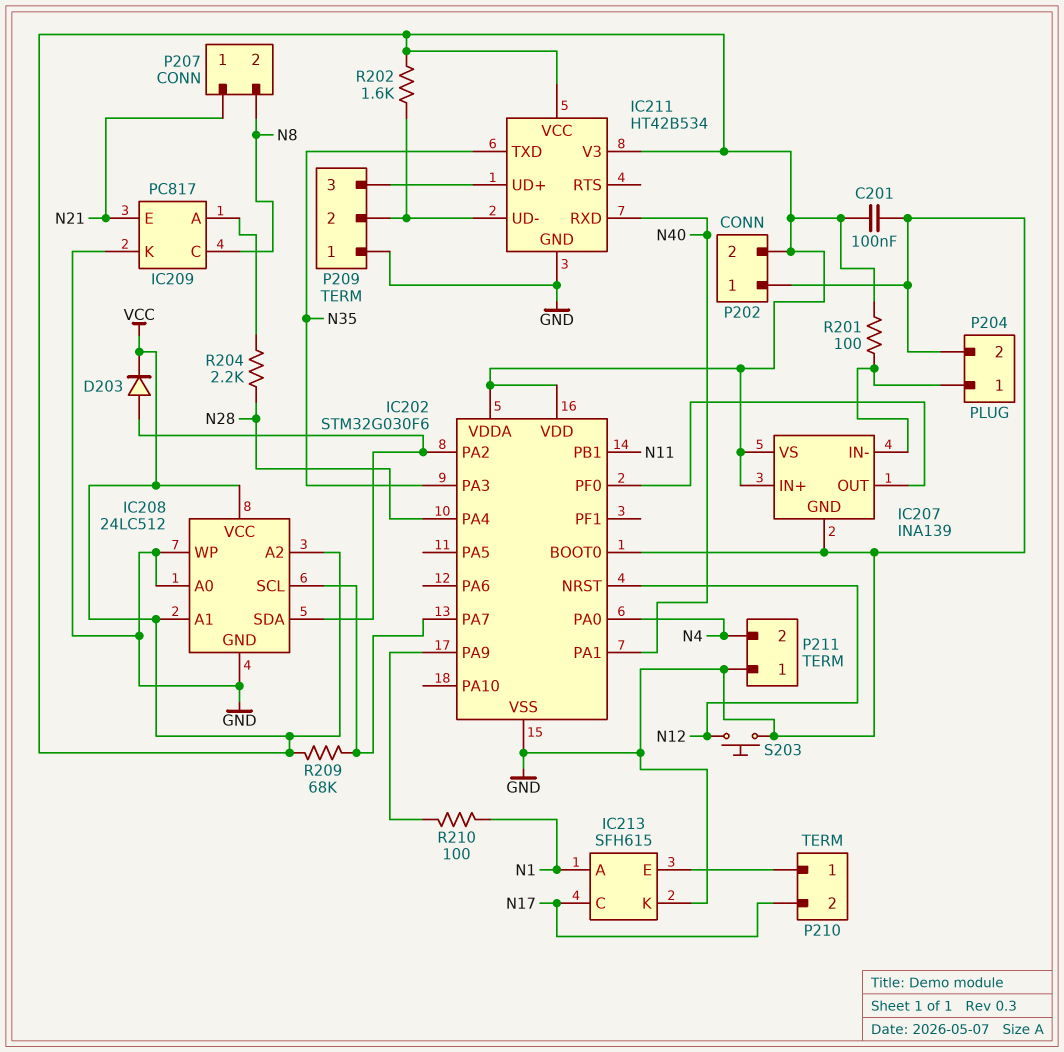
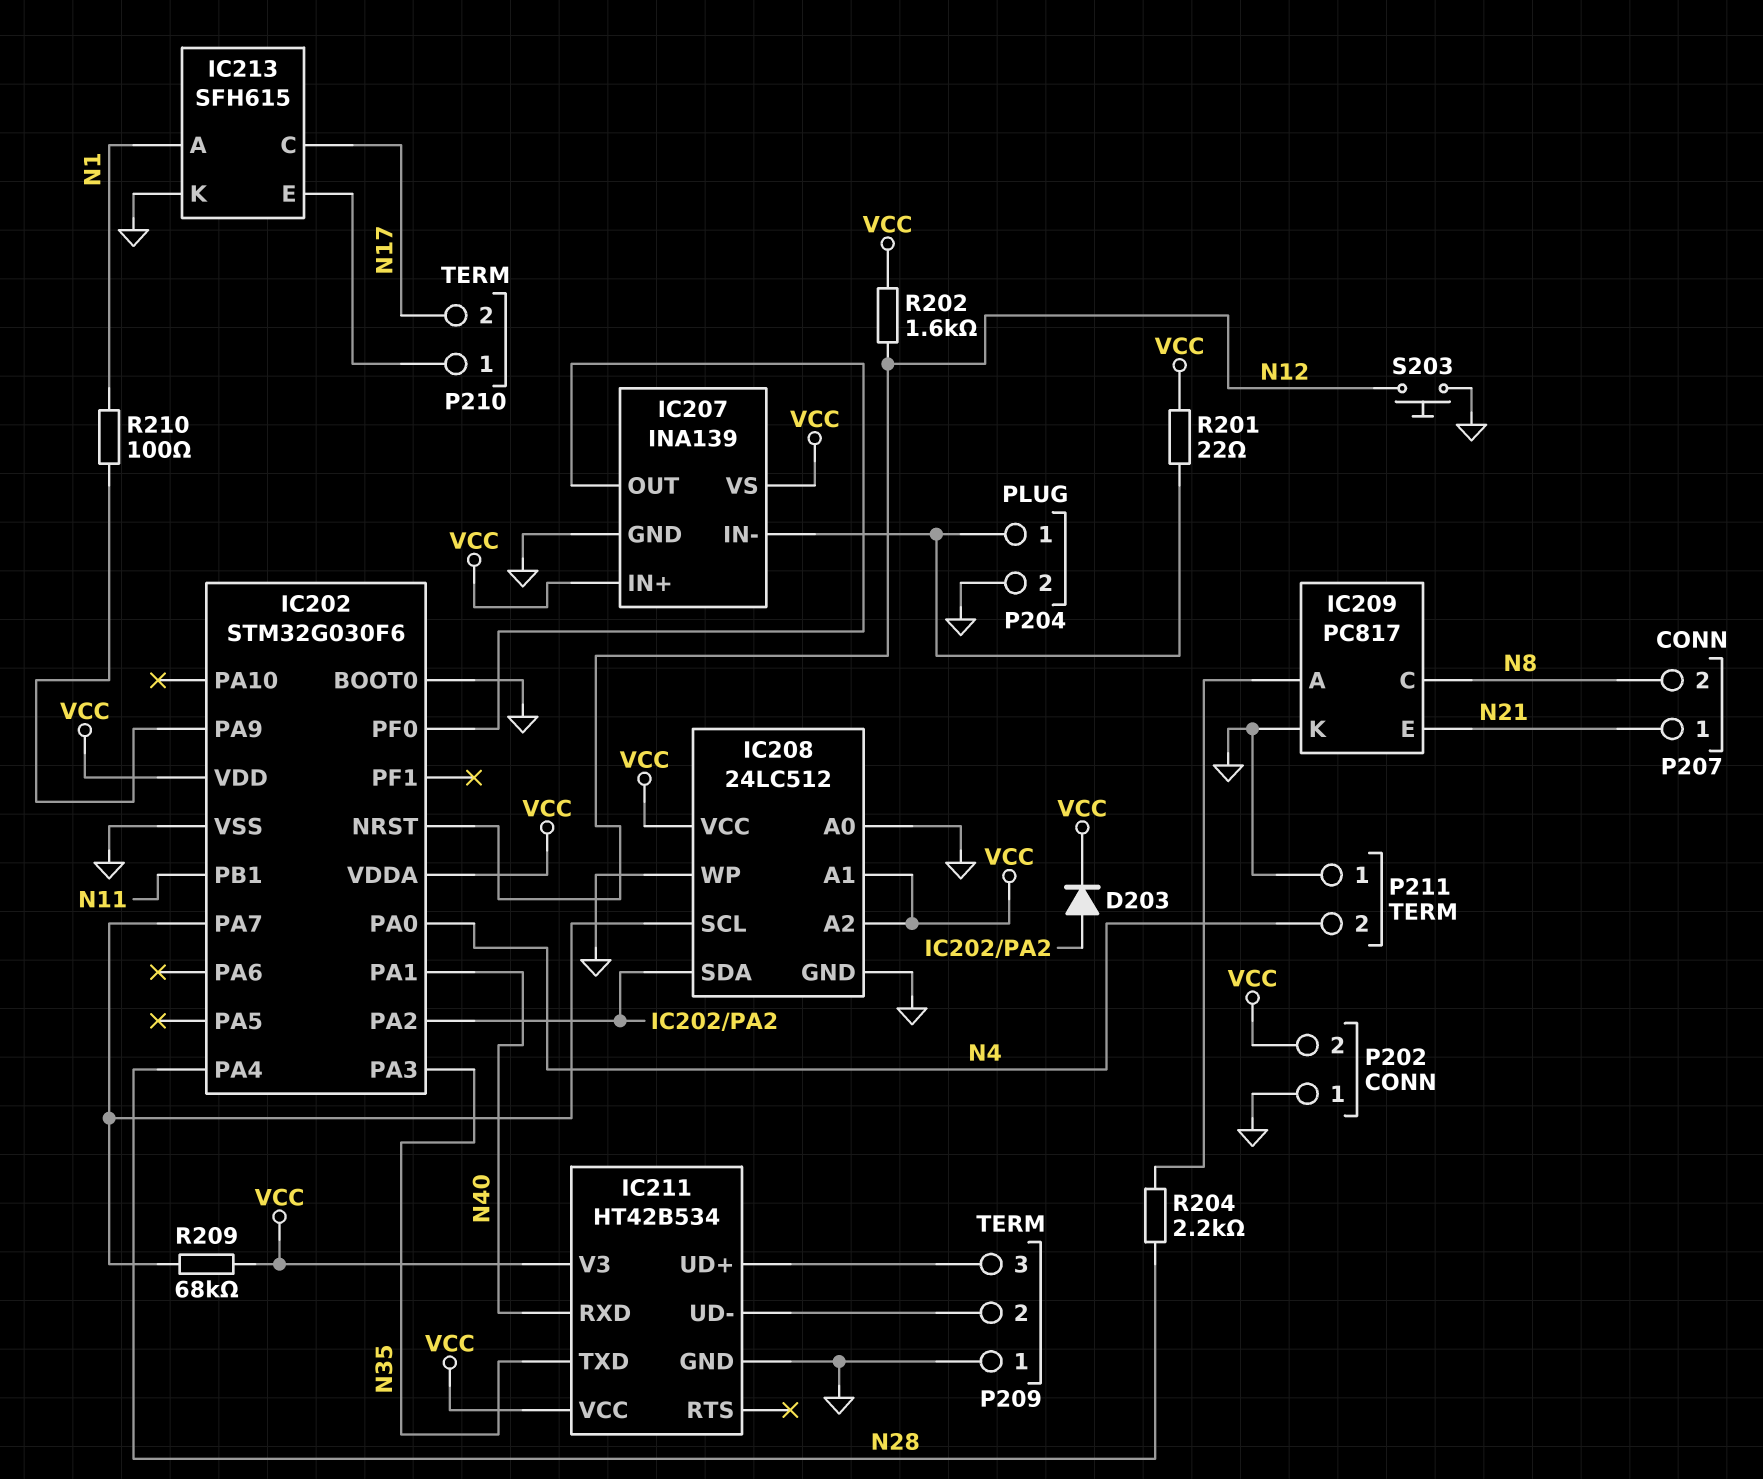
C201: 100nF (GND, VCC) -> none
R201: 100 (IC207/IN-, VCC) -> 22 (IC207/IN-, VCC)
R202: 1.6k (IC211/UD-, VCC) -> 1.6k (N12, VCC)

